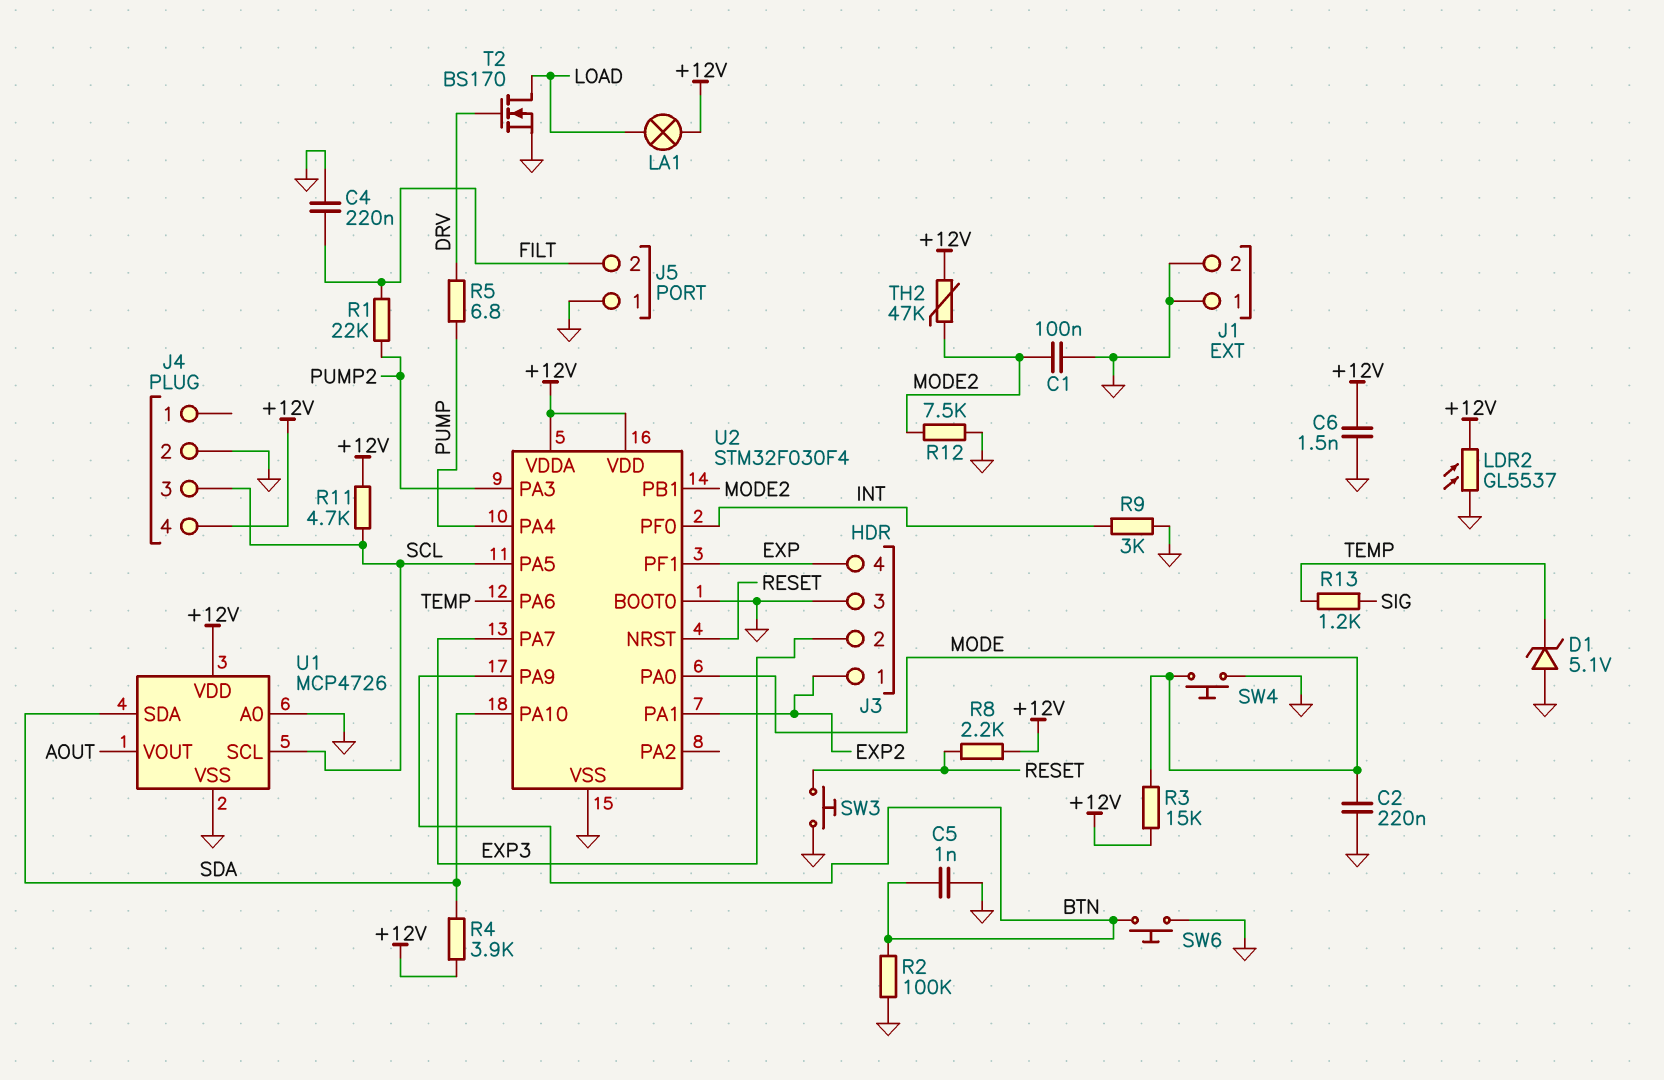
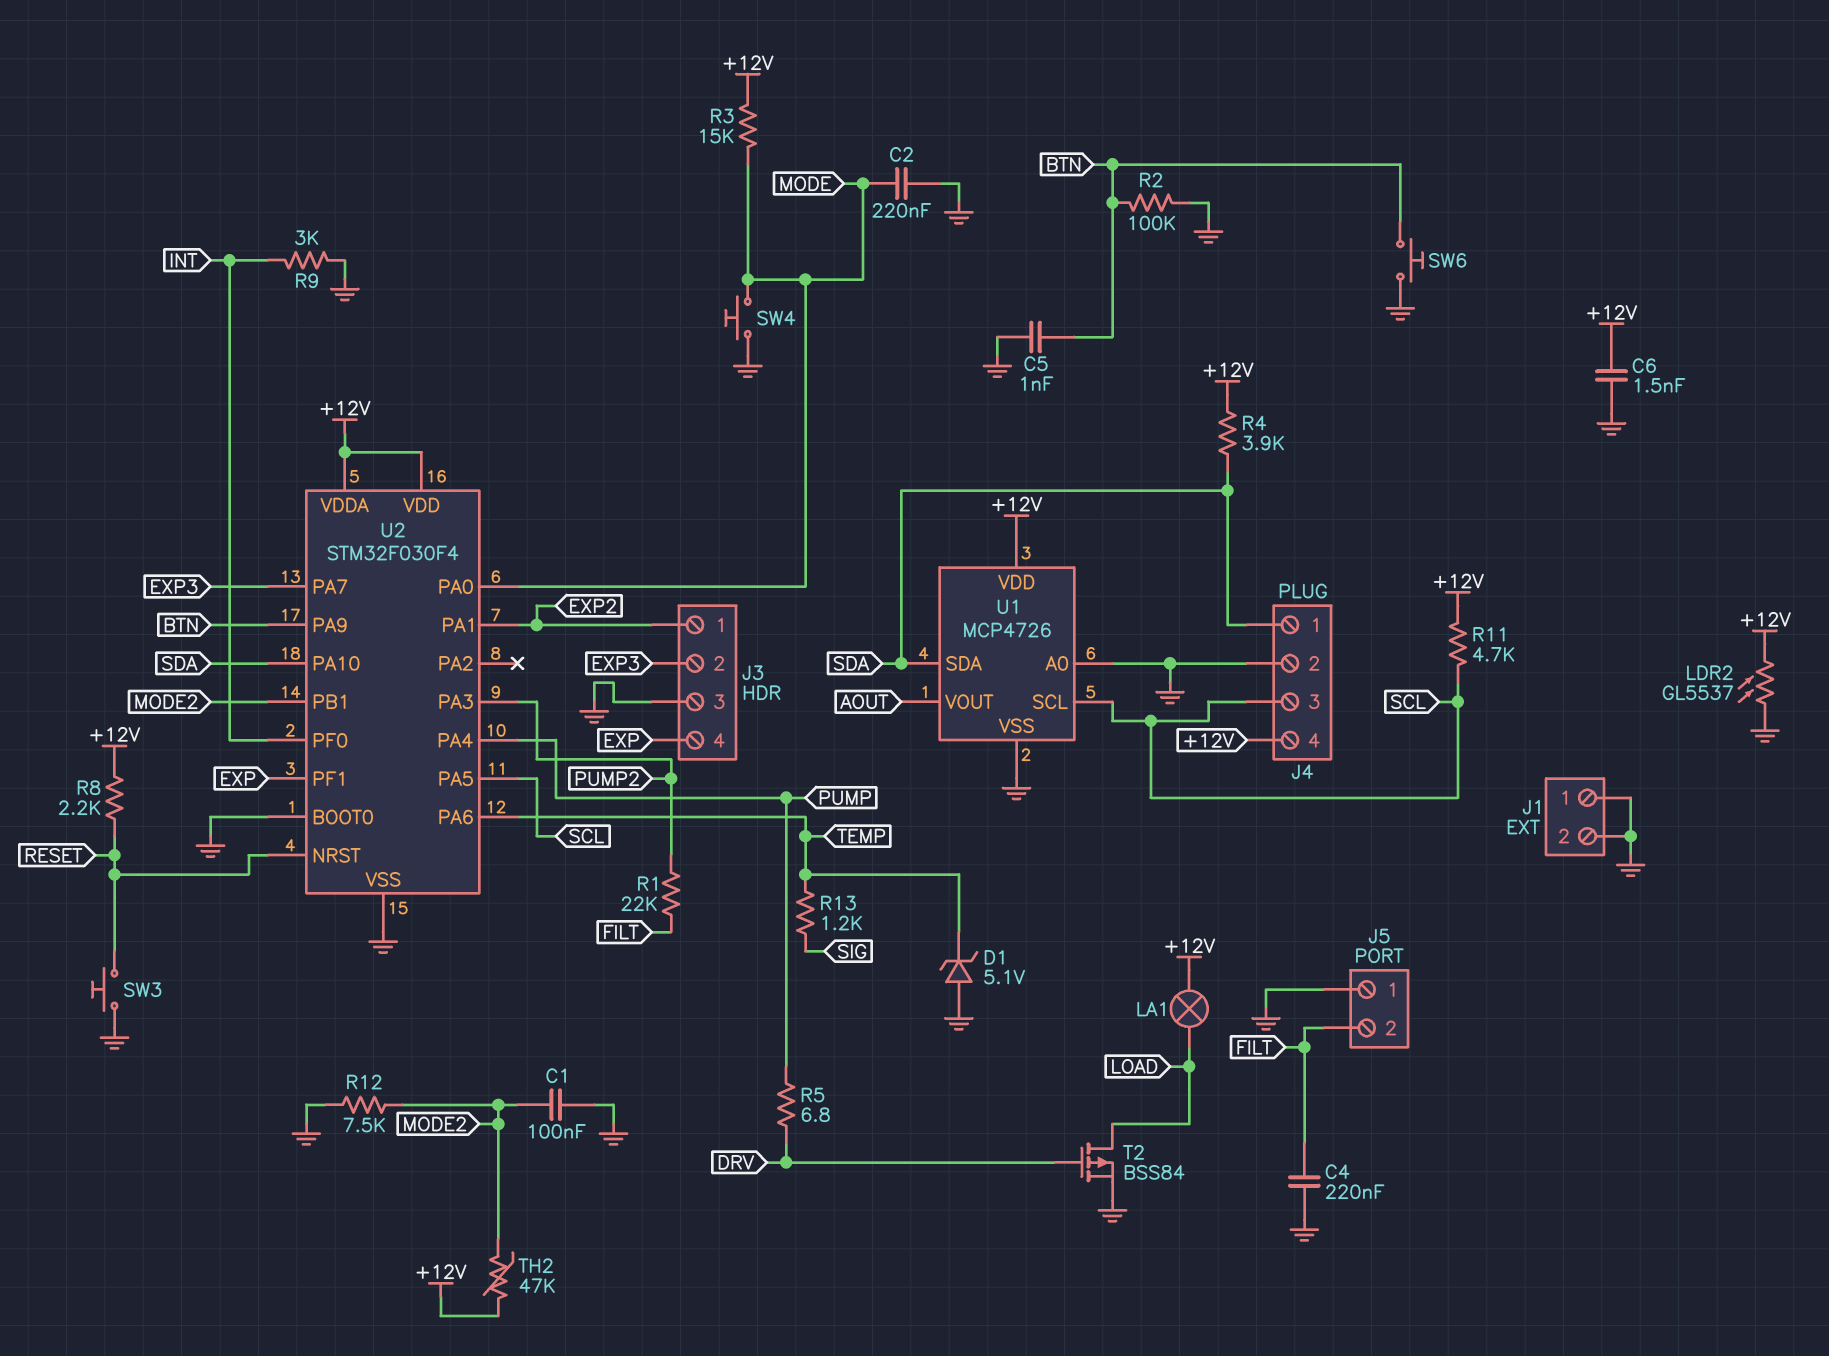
J4 pin 1: none -> SDA
T2: NMOS BS170 (G DRV, D LOAD, S GND) -> PMOS BSS84 (G DRV, D LOAD, S GND)

